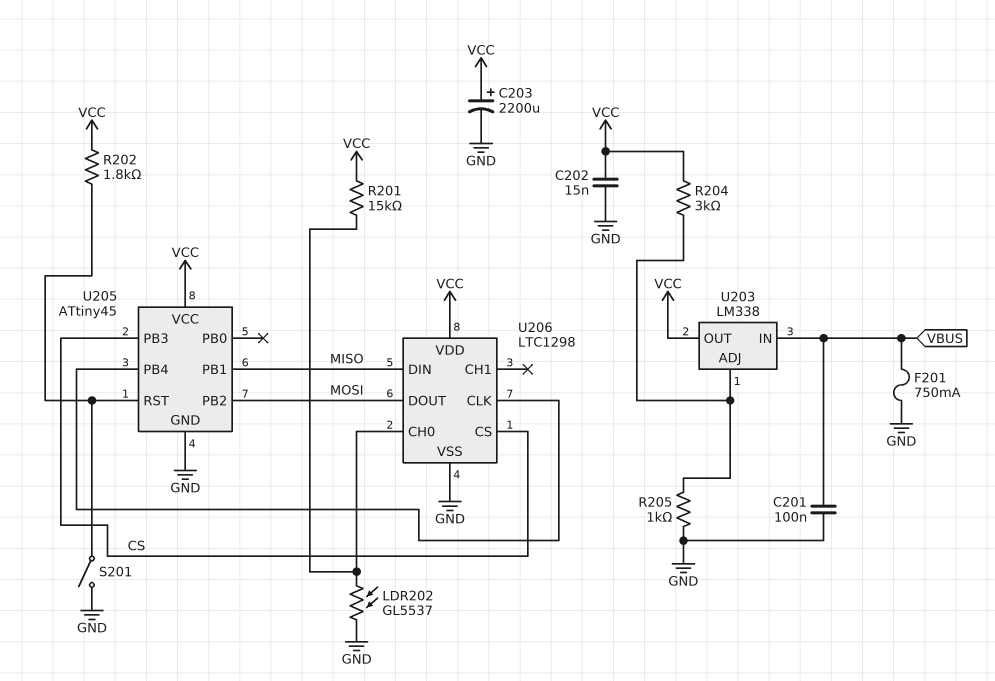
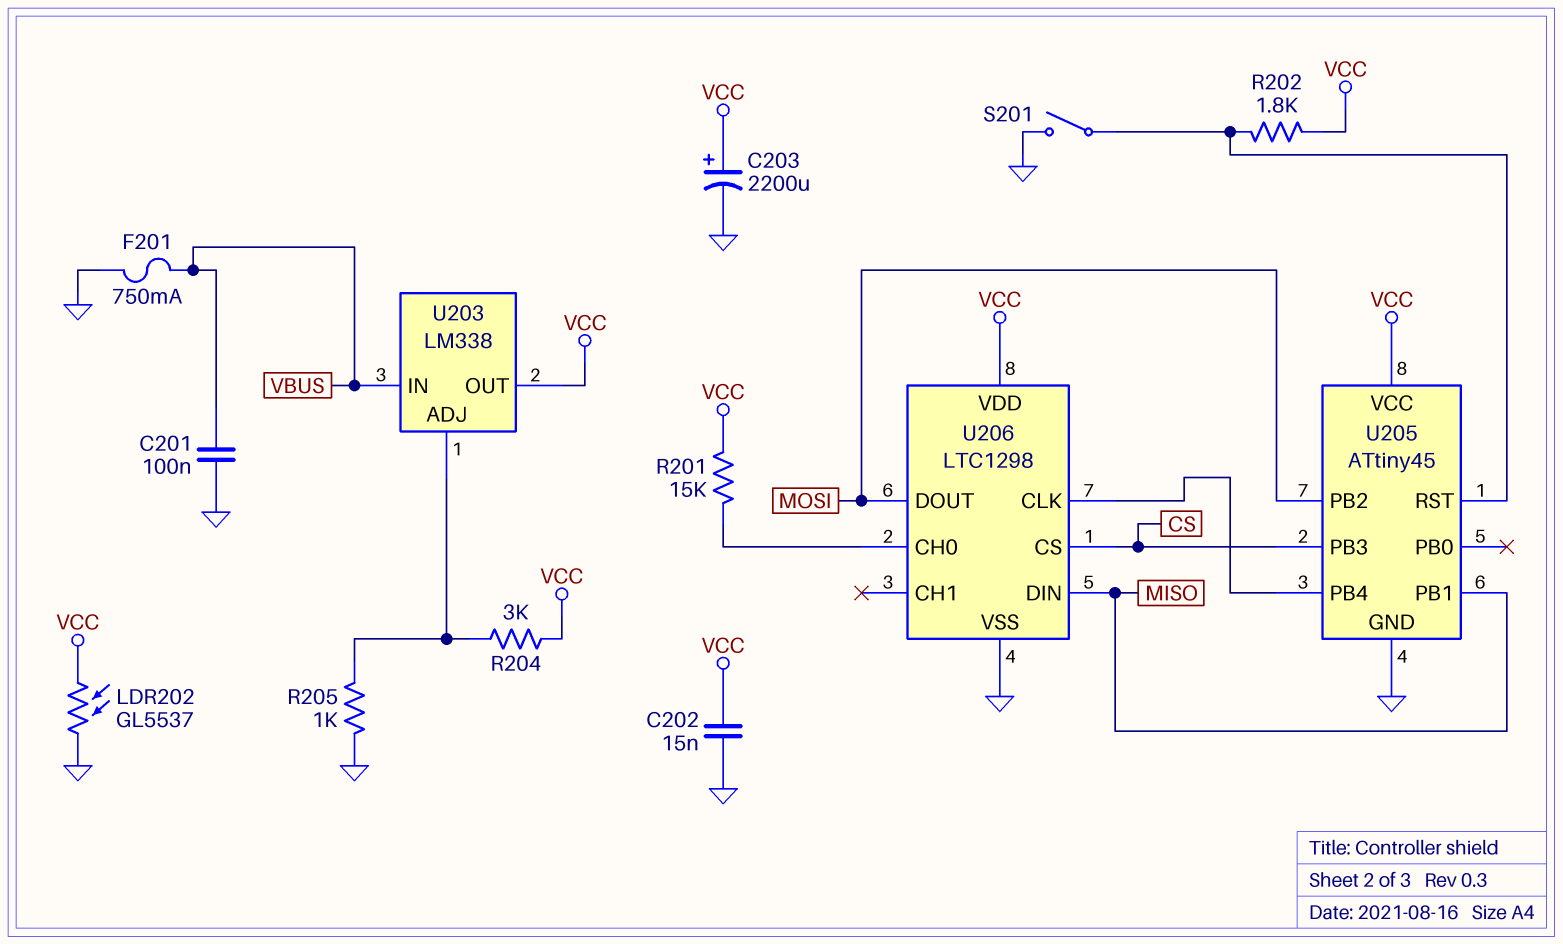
LDR202: GL5537 (GND, U206/CH0) -> GL5537 (GND, VCC)

